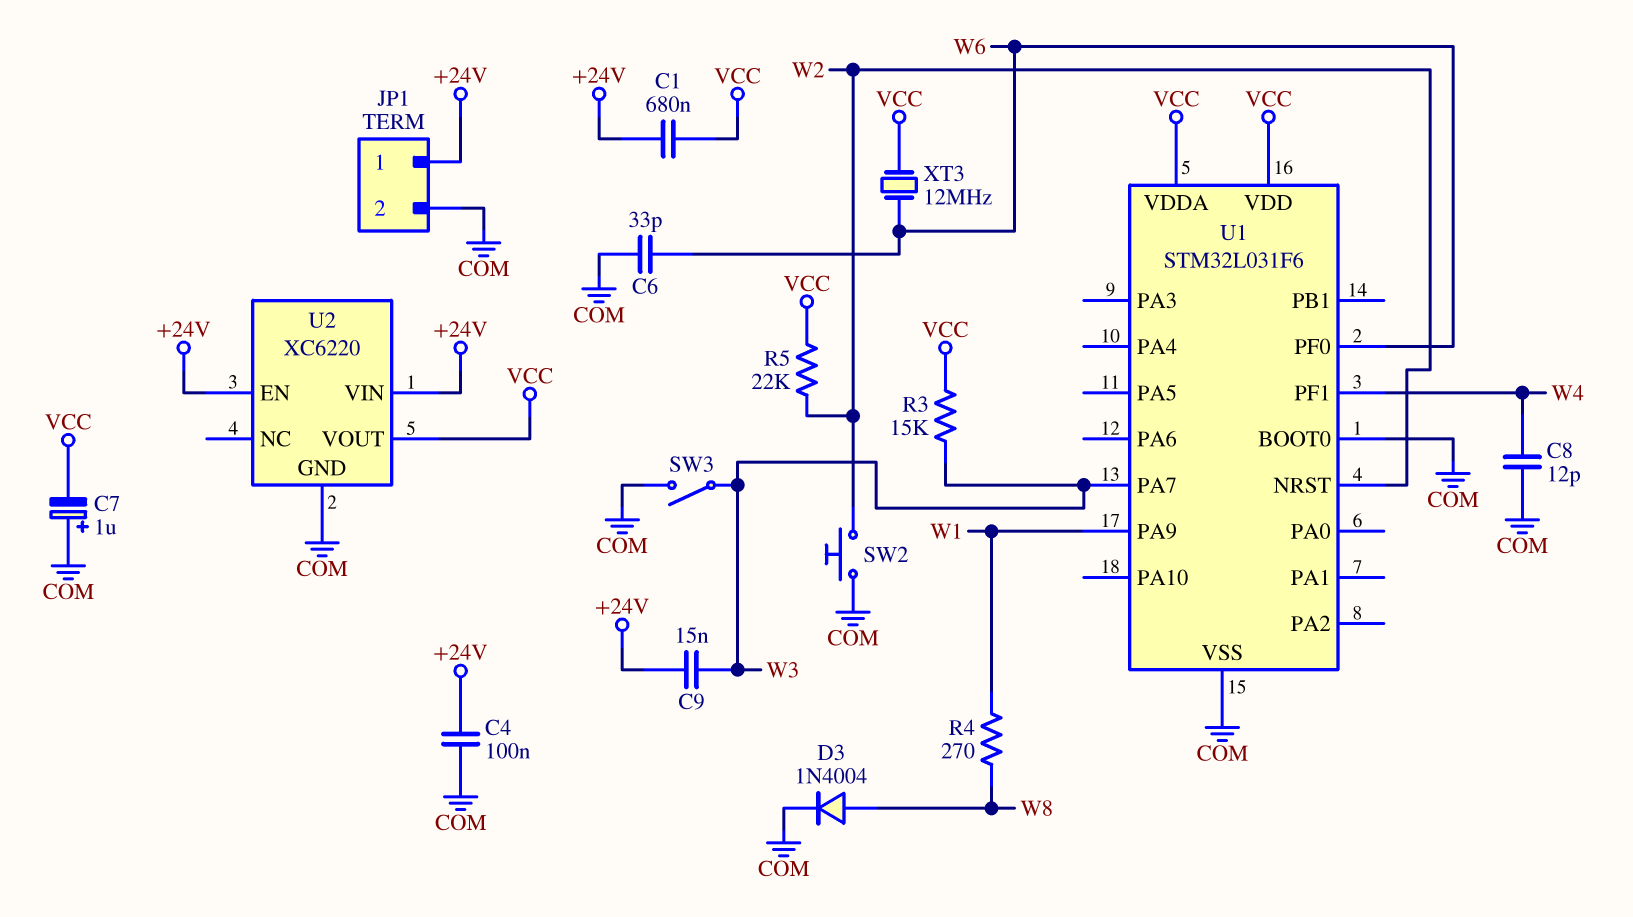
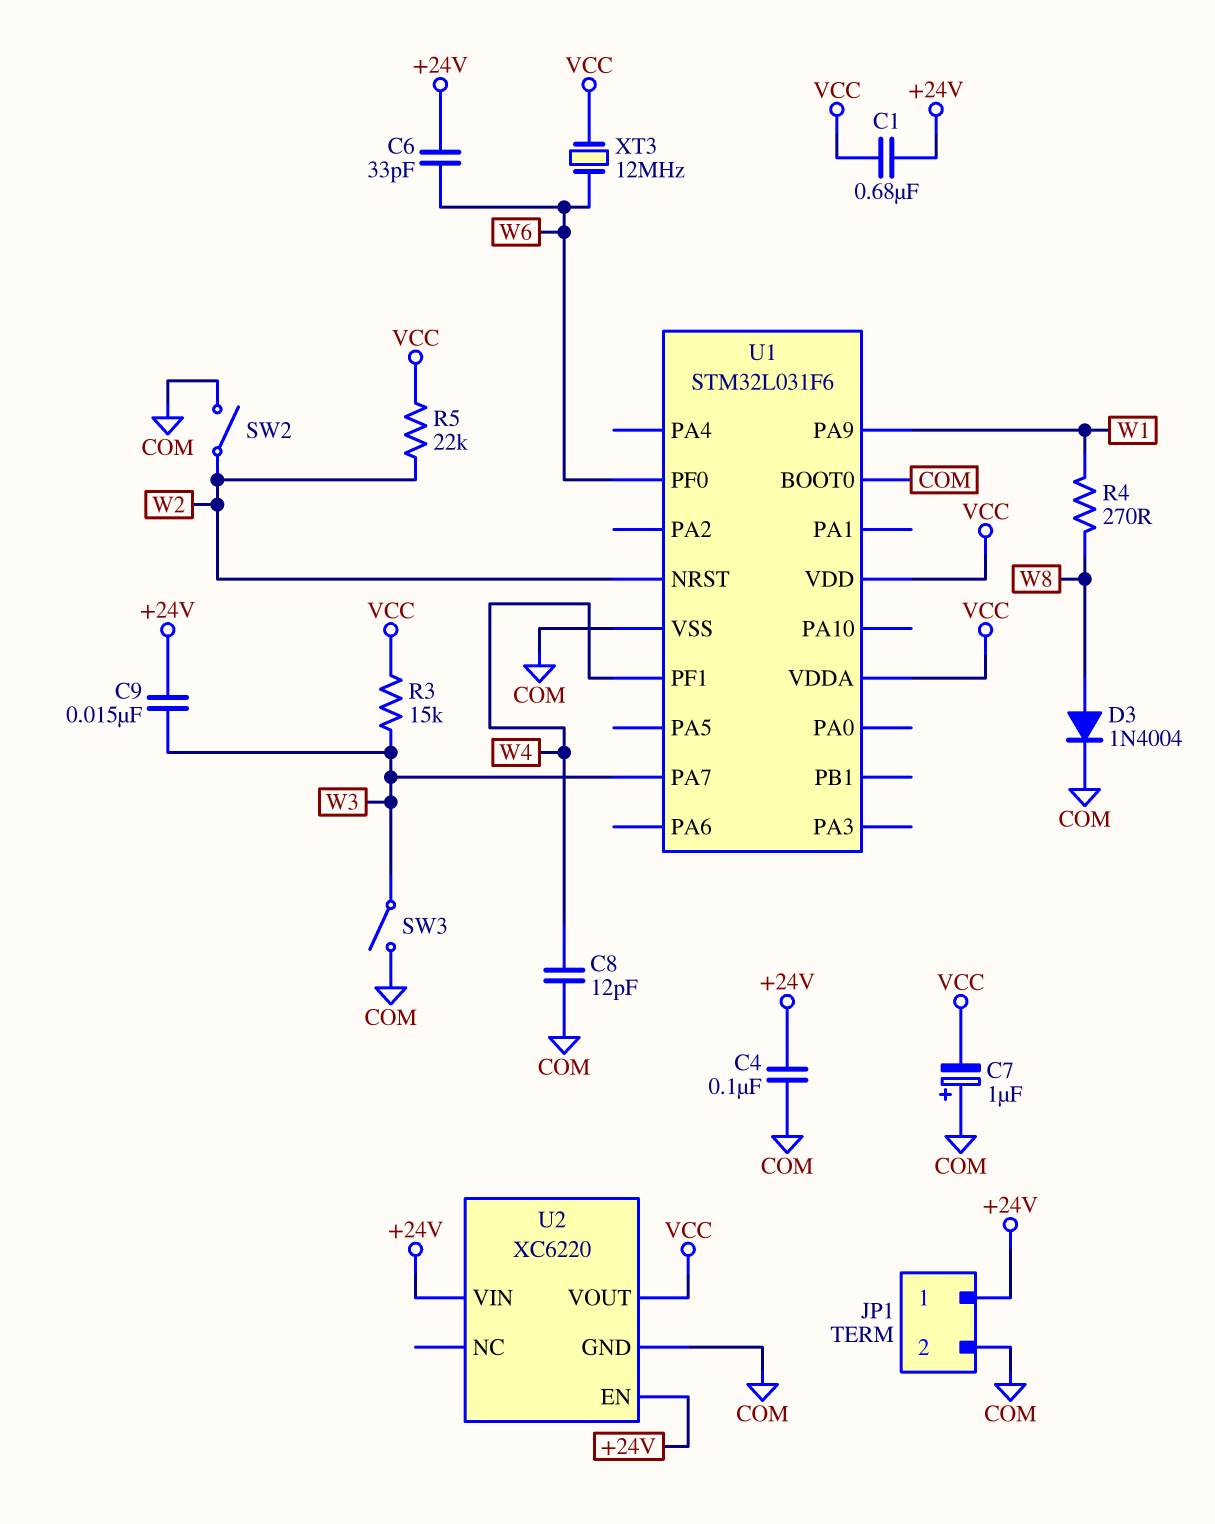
C6: 33pF (COM, W6) -> 33pF (+24V, W6)
SW2: button (COM, W2) -> switch (COM, W2)

